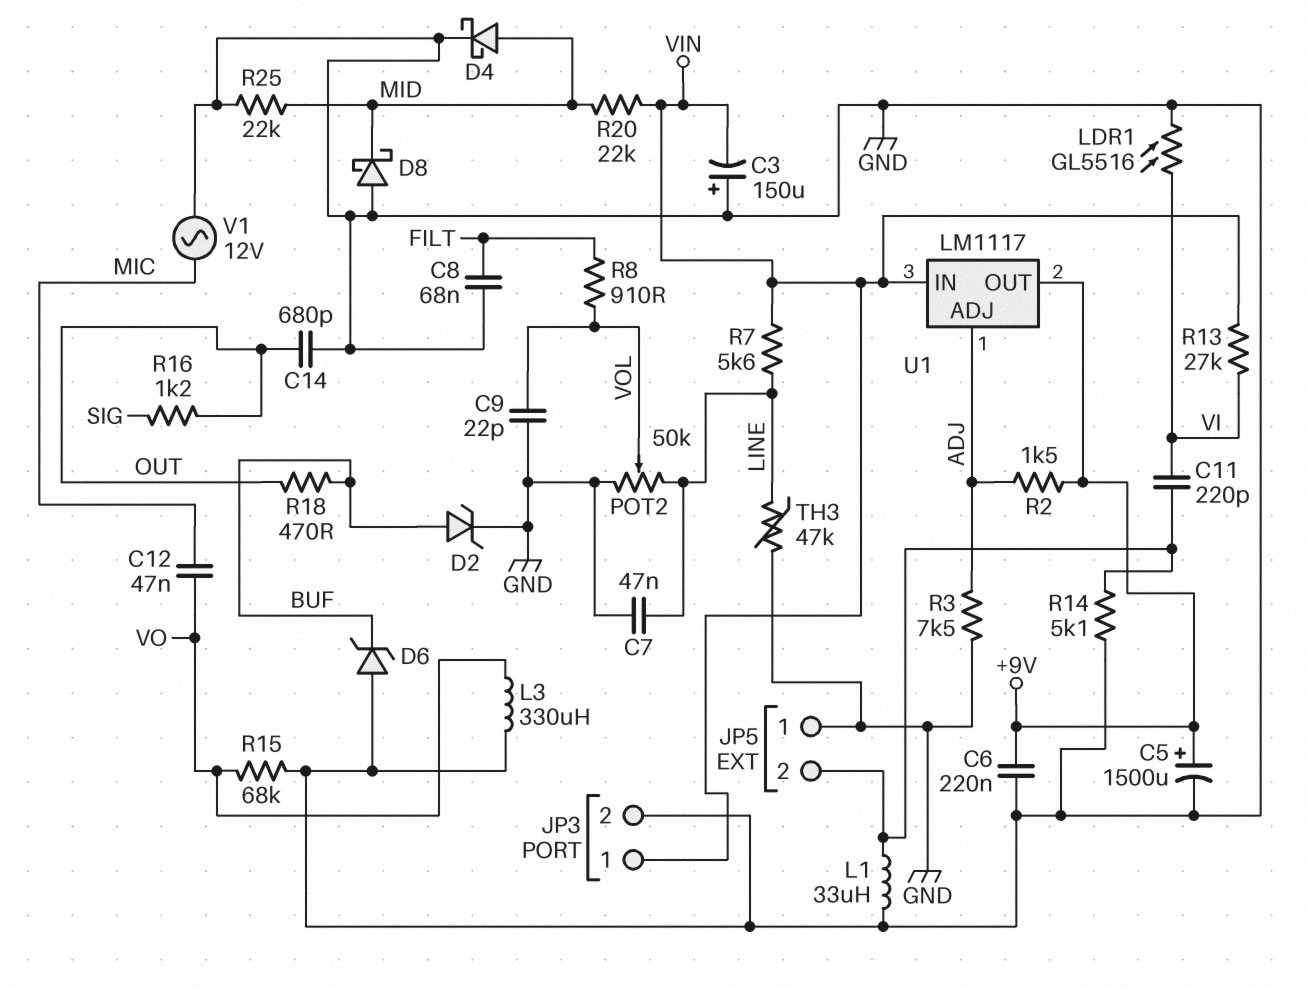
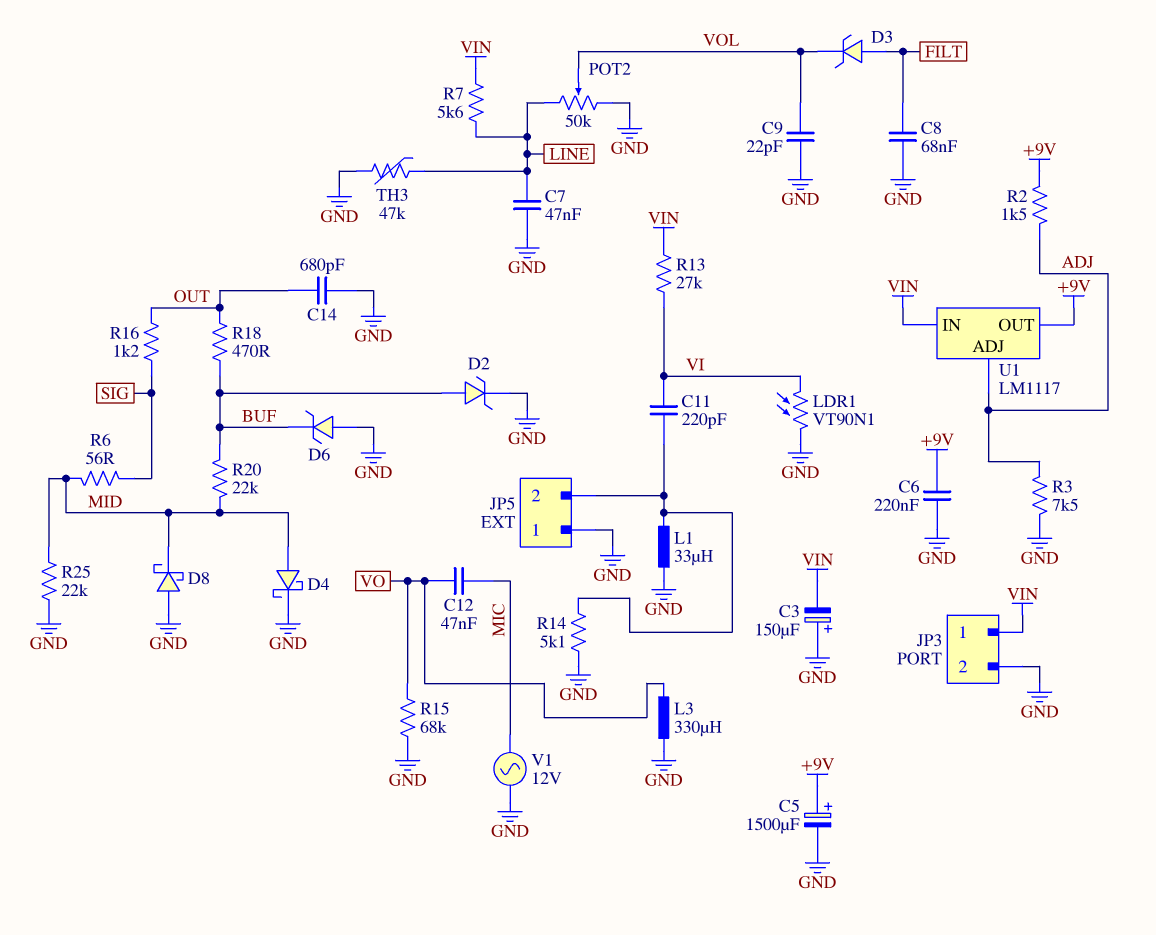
D3: none -> zener (A FILT, K VOL)
LDR1: GL5516 (GND, VI) -> VT90N1 (GND, VI)
R6: none -> 56 (MID, SIG)
R8: 910 (FILT, VOL) -> none
R20: 22k (MID, VIN) -> 22k (BUF, MID)

